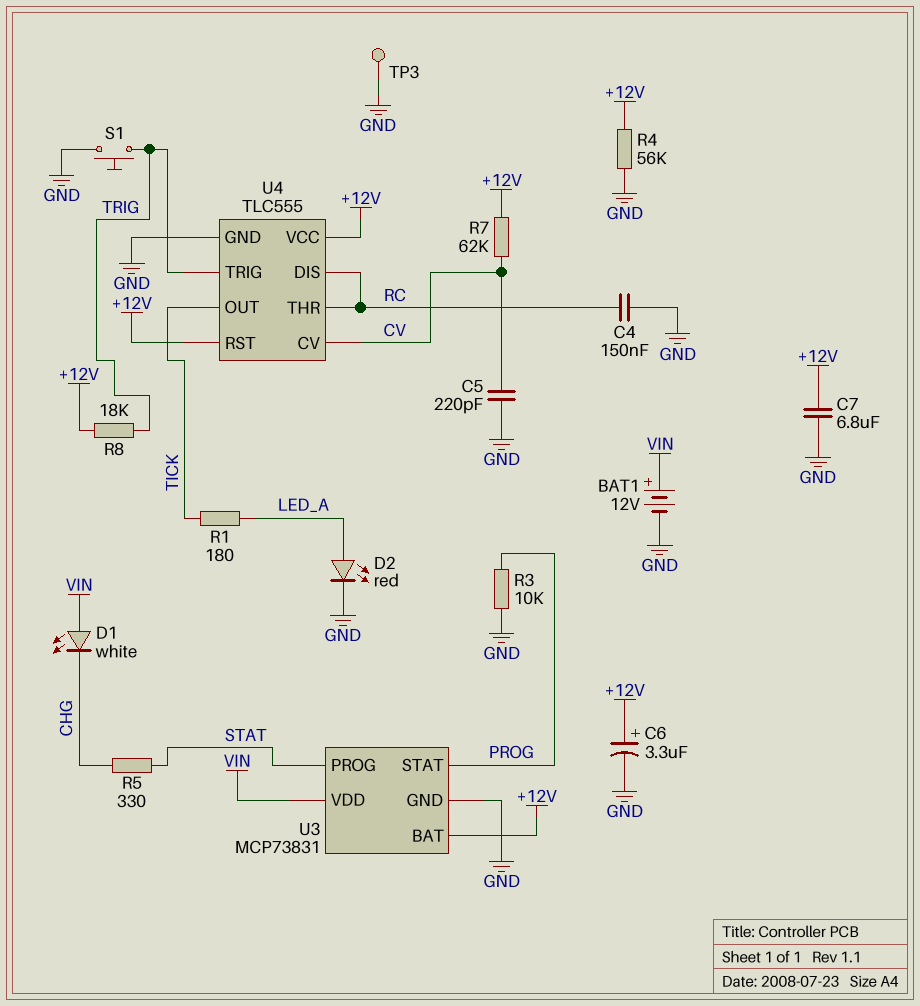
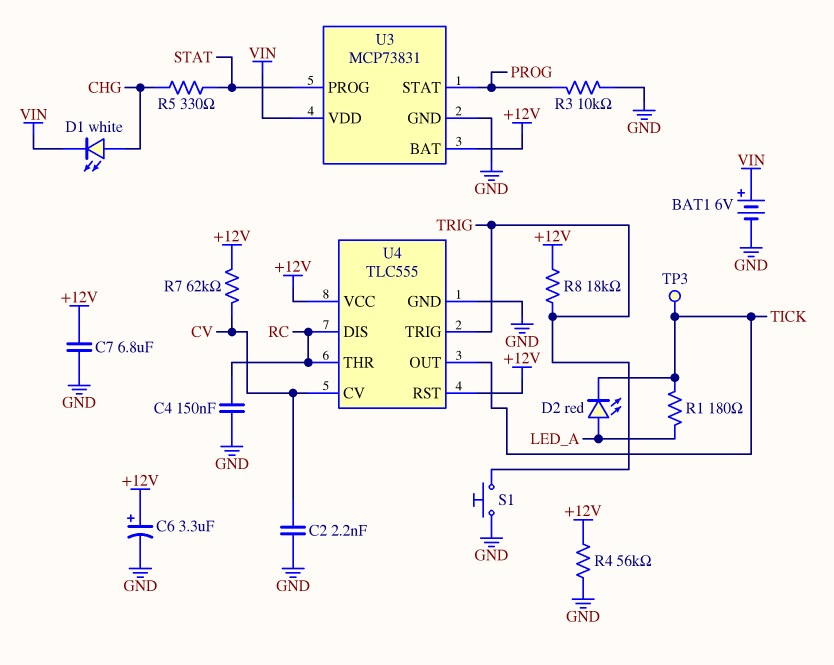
BAT1: 12V (plus VIN, minus GND) -> 6V (plus VIN, minus GND)
C2: none -> 2.2nF (CV, GND)
C5: 220pF (CV, GND) -> none
D1: LED white (A VIN, K CHG) -> LED white (A CHG, K VIN)
D2: LED red (A LED_A, K GND) -> LED red (A LED_A, K TICK)
TP3: test point (GND) -> test point (TICK)

